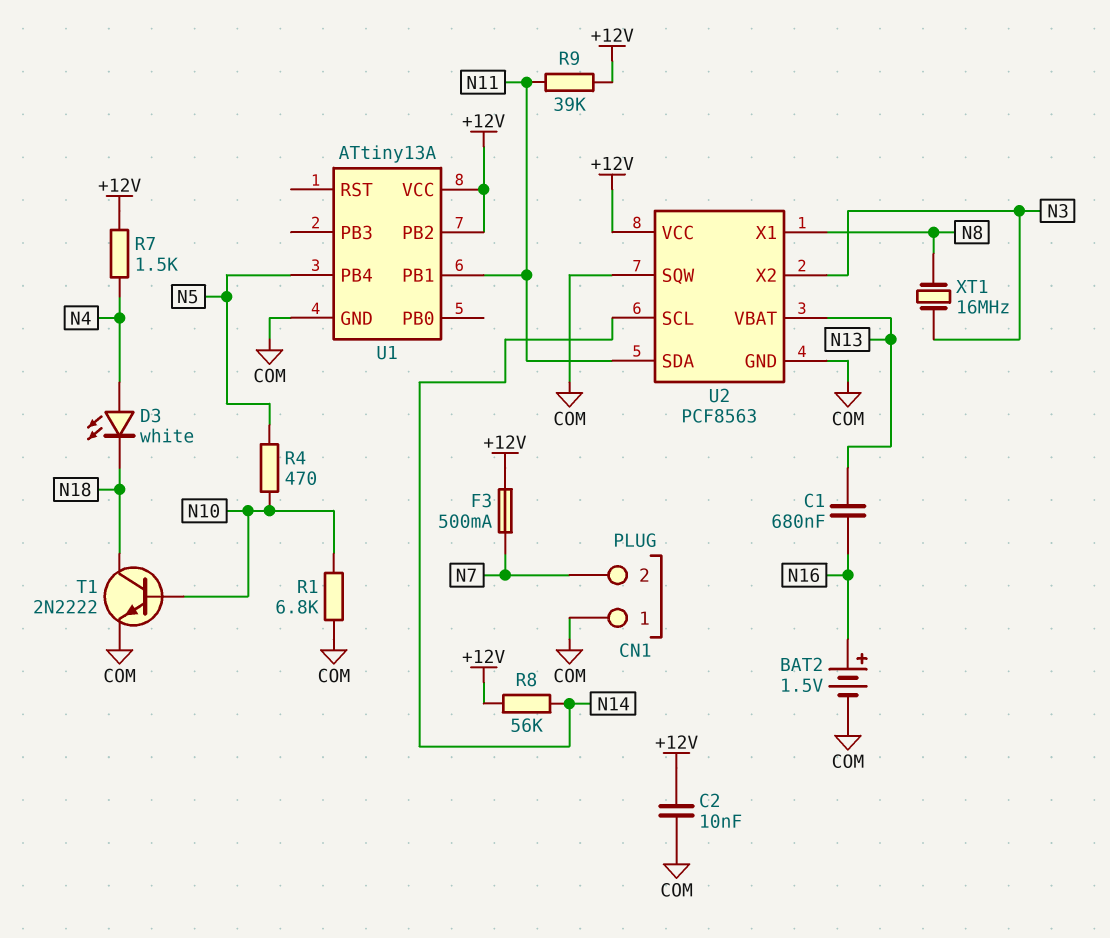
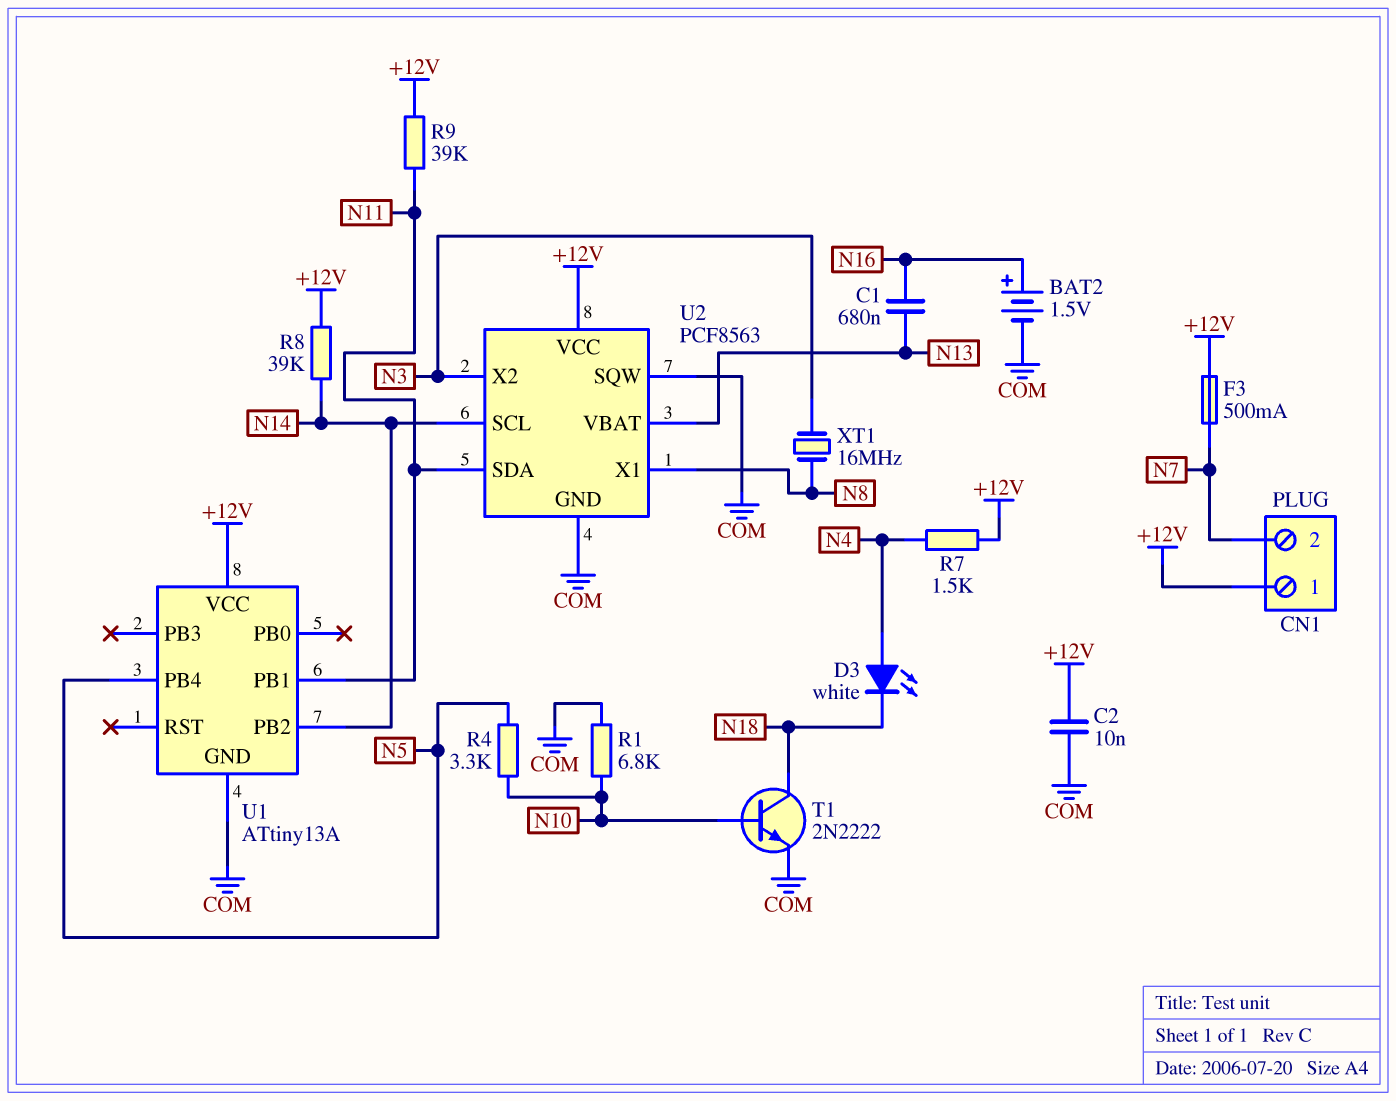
CN1 pin 1: COM -> +12V
R4: 470 (N5, N10) -> 3.3k (N5, N10)
R8: 56k (+12V, N14) -> 39k (+12V, N14)
U1 pin PB2: +12V -> N14

